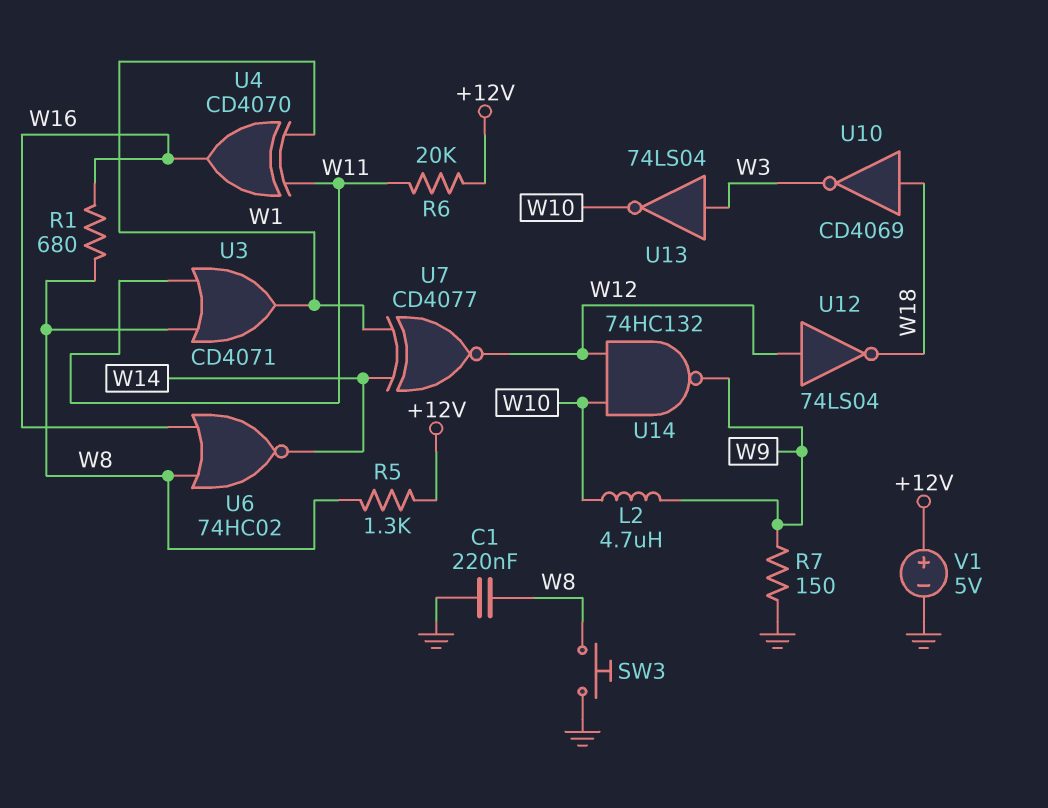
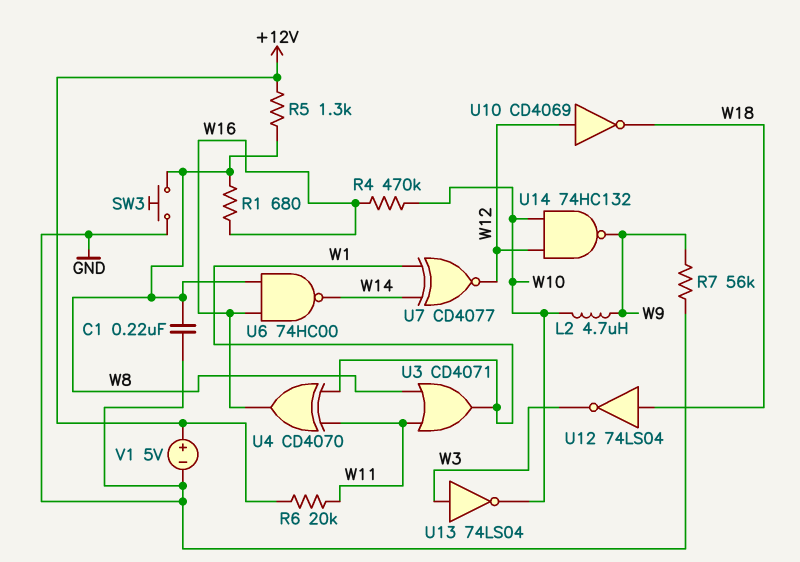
R4: none -> 470k (W10, W16)
R7: 150 (GND, W9) -> 56k (GND, W9)
U6: NOR 74HC02 (in W8, in W16, out W14) -> NAND 74HC00 (in W8, in W16, out W14)
U10: NOT CD4069 (in W18, out W3) -> NOT CD4069 (in W12, out W18)
U12: NOT 74LS04 (in W12, out W18) -> NOT 74LS04 (in W18, out W3)

